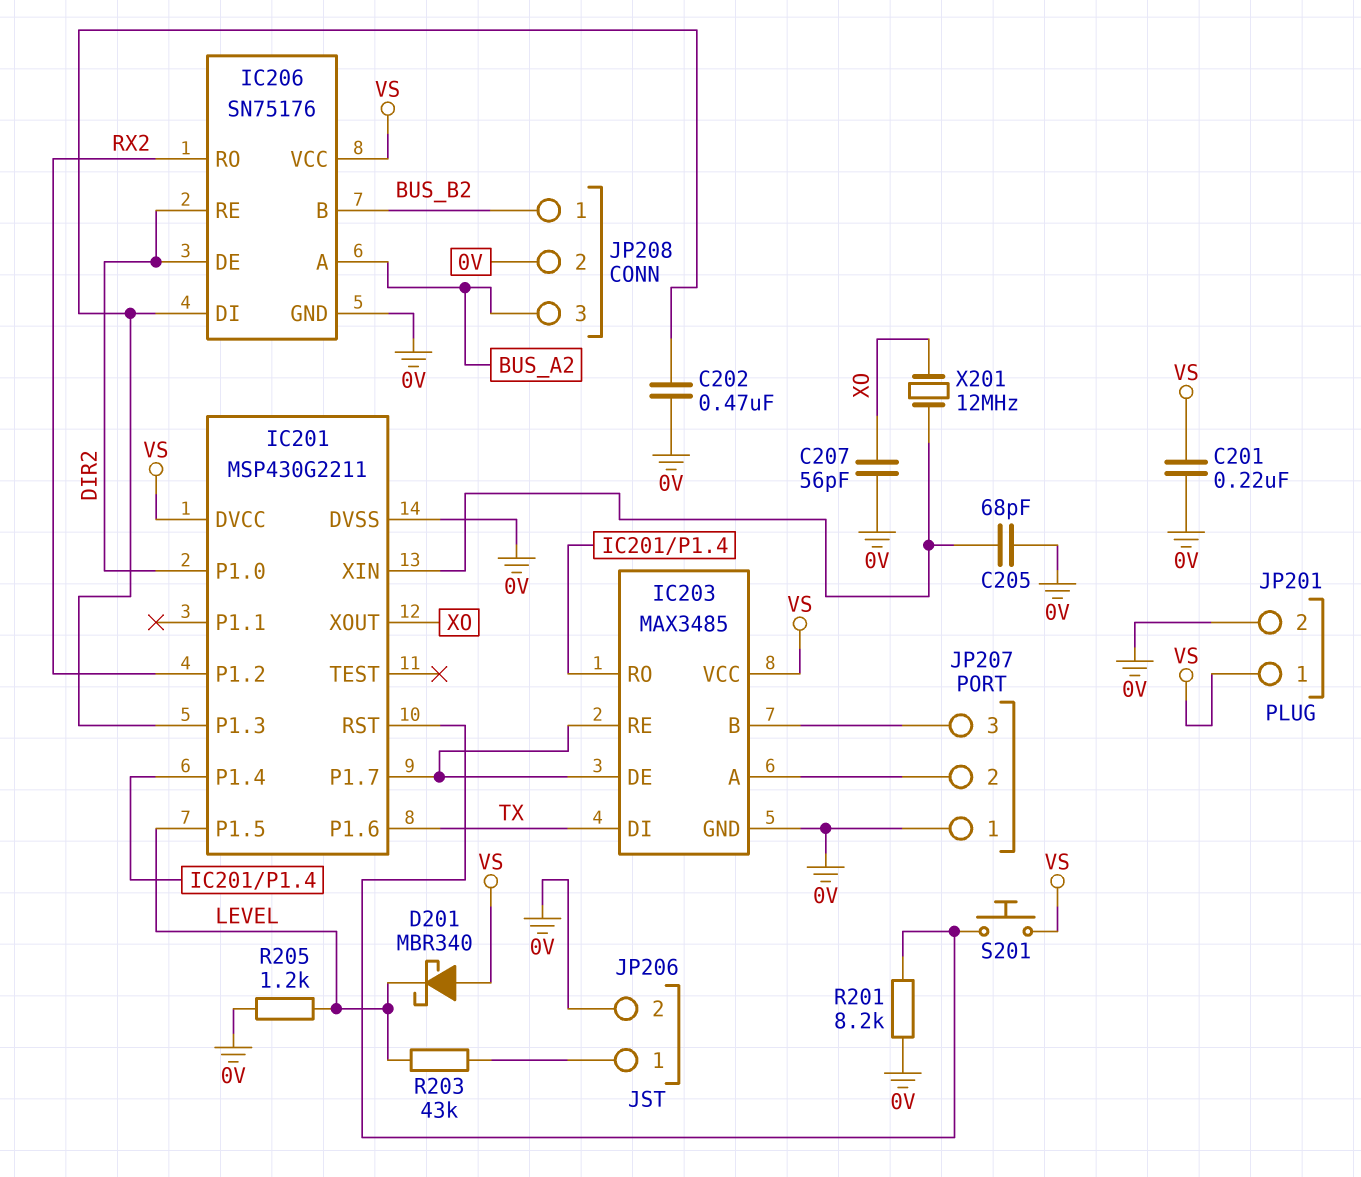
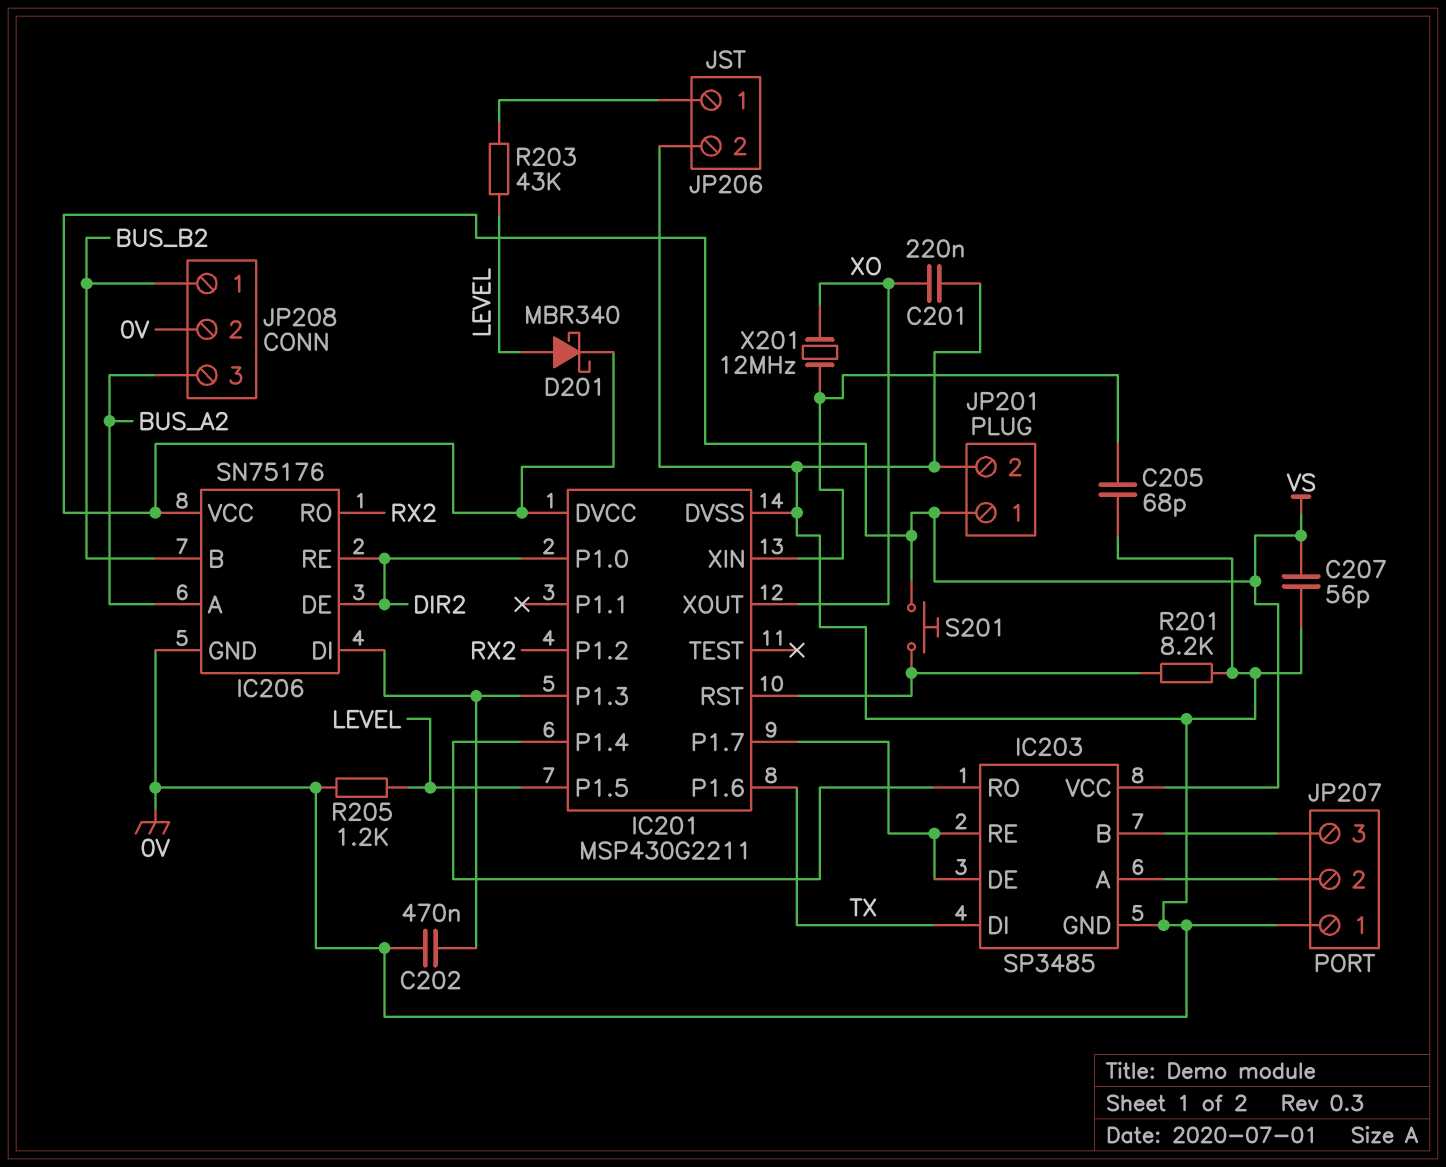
C201: 220nF (0V, VS) -> 220nF (0V, XO)
C207: 56pF (0V, XO) -> 56pF (0V, VS)
D201: schottky MBR340 (A VS, K LEVEL) -> schottky MBR340 (A LEVEL, K VS)
IC203: MAX3485 -> SP3485

